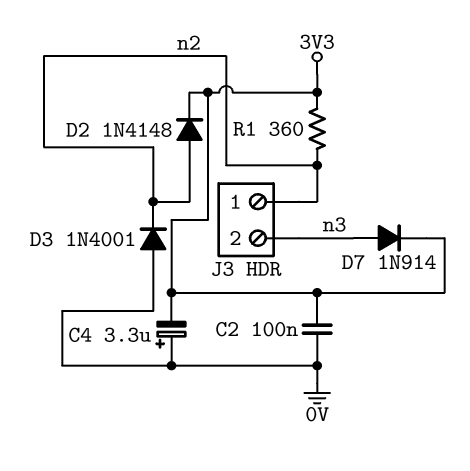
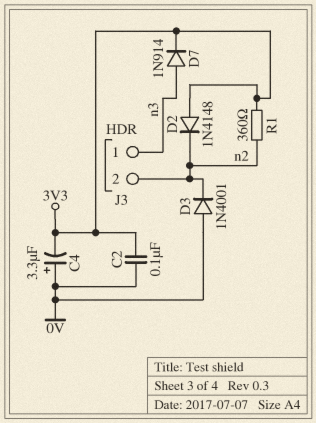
D2: diode 1N4148 (A n2, K 3V3) -> diode 1N4148 (A 3V3, K n2)
J3 pin 1: n2 -> n3
J3 pin 2: n3 -> n2

